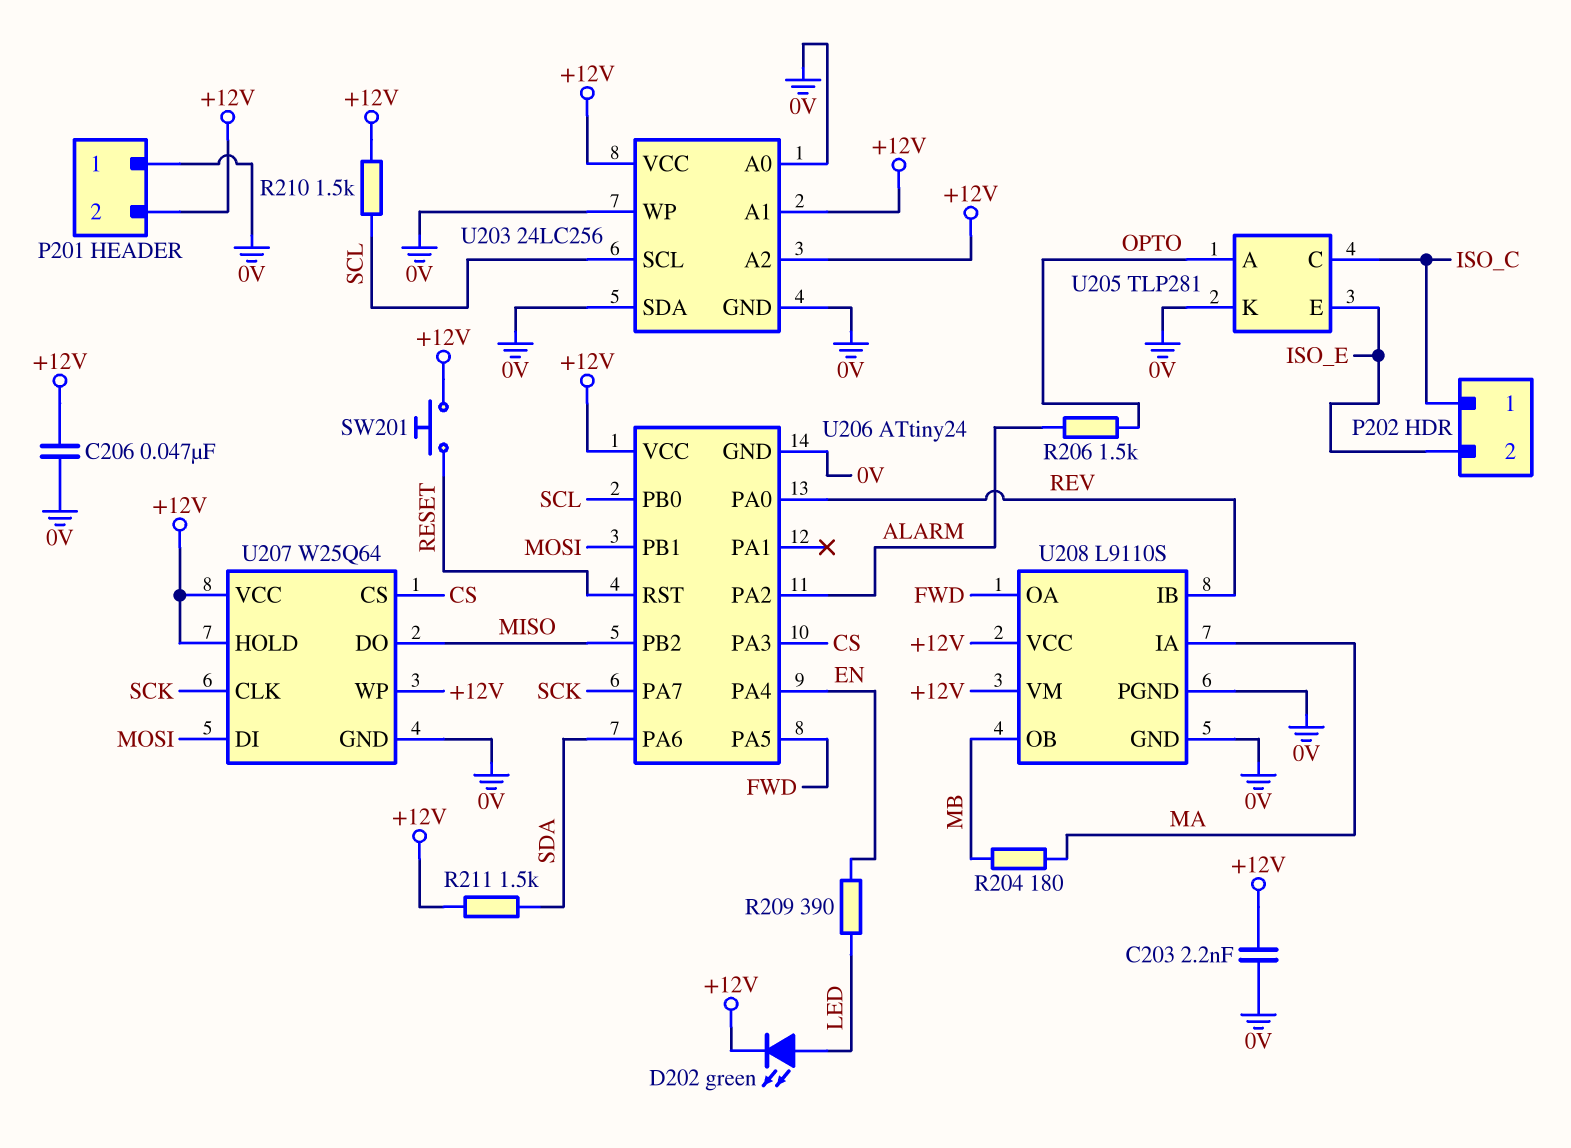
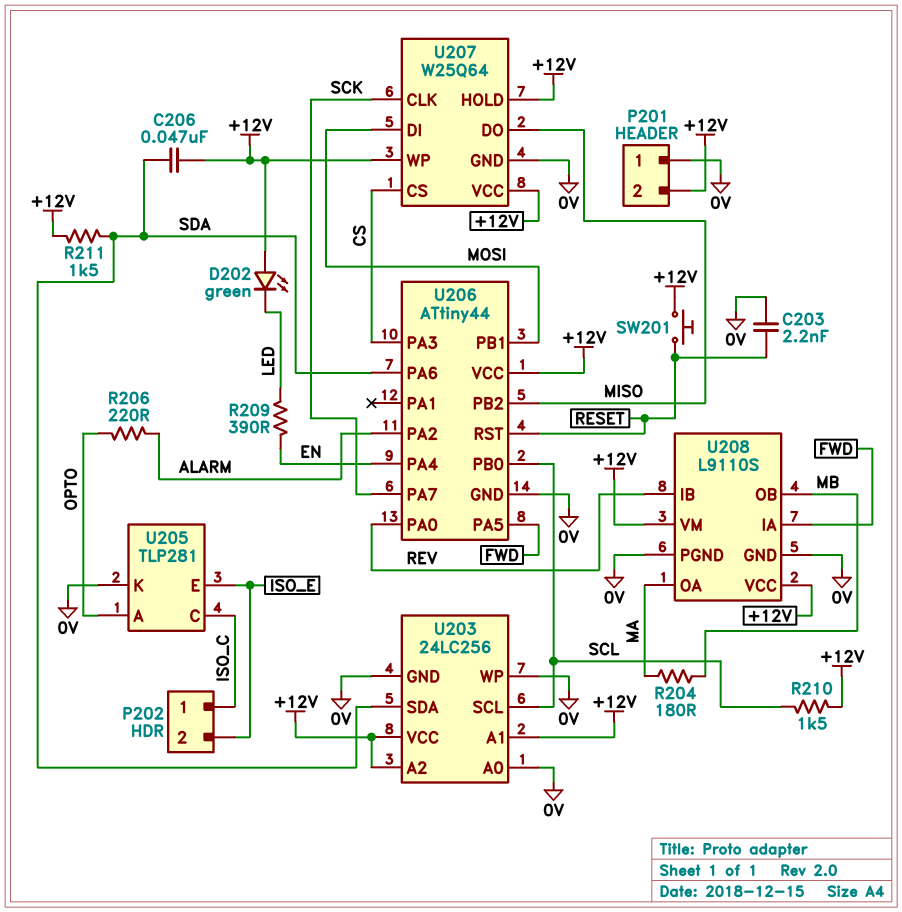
C203: 2.2nF (+12V, 0V) -> 2.2nF (0V, RESET)
C206: 47nF (+12V, 0V) -> 47nF (+12V, SDA)
D202: LED green (A LED, K +12V) -> LED green (A +12V, K LED)
R206: 1.5k (ALARM, OPTO) -> 220 (ALARM, OPTO)
U203 pin SDA: 0V -> SDA
U206: ATtiny24 -> ATtiny44
U208 pin IA: MA -> FWD
U208 pin OA: FWD -> MA

